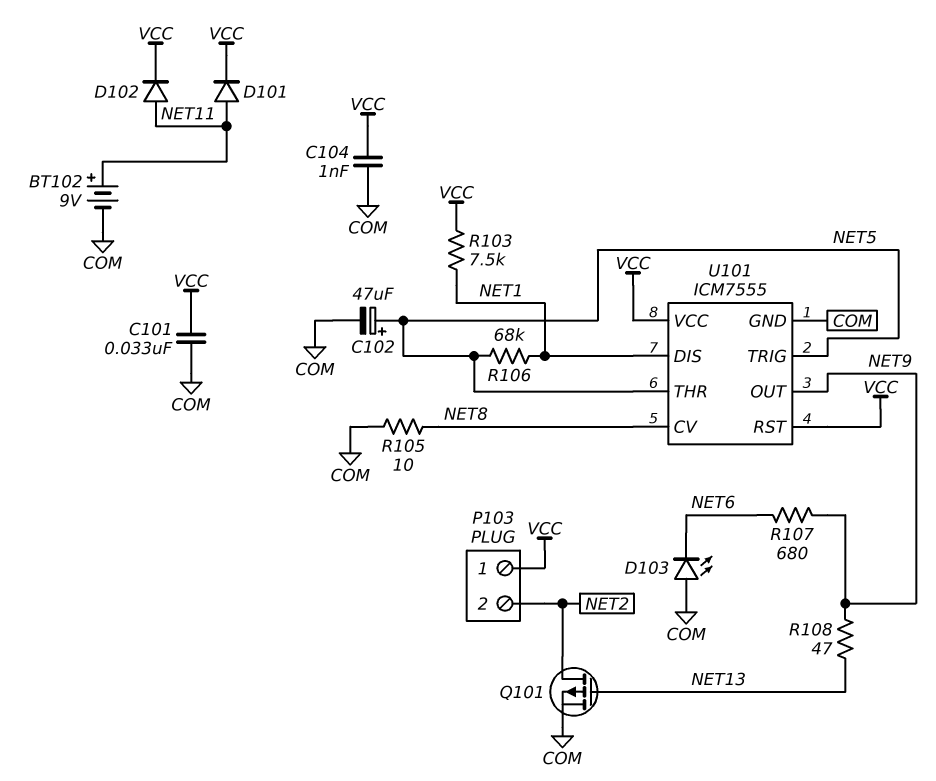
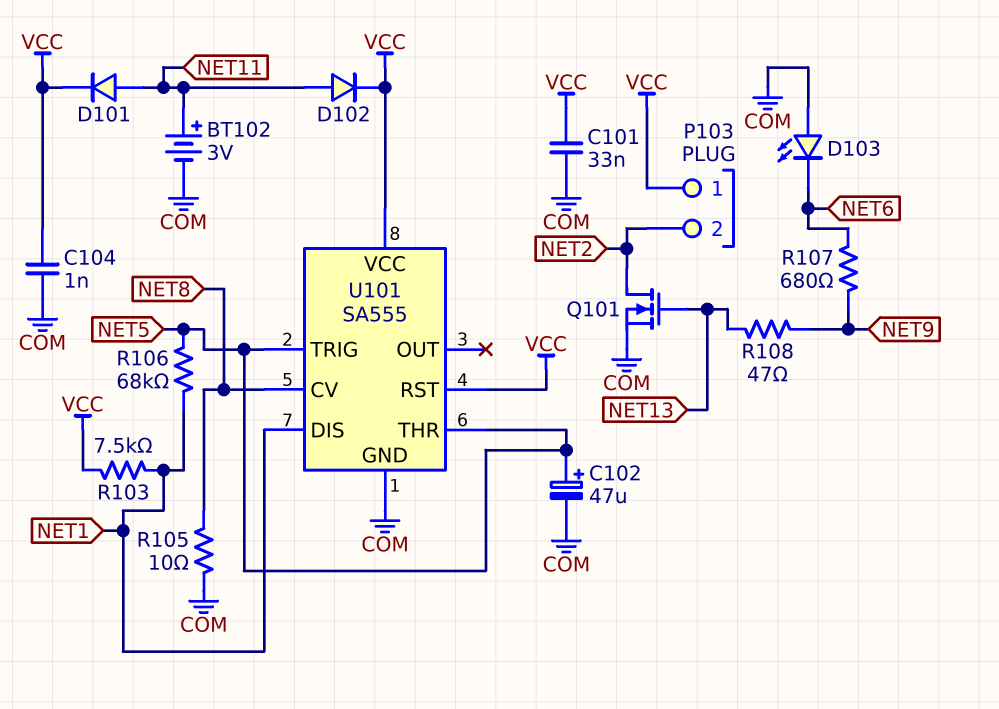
BT102: 9V (plus NET11, minus COM) -> 3V (plus NET11, minus COM)
Q101: PMOS (G NET13, D NET2, S COM) -> NMOS (G NET13, D NET2, S COM)
U101: ICM7555 -> SA555
U101 pin OUT: NET9 -> none

